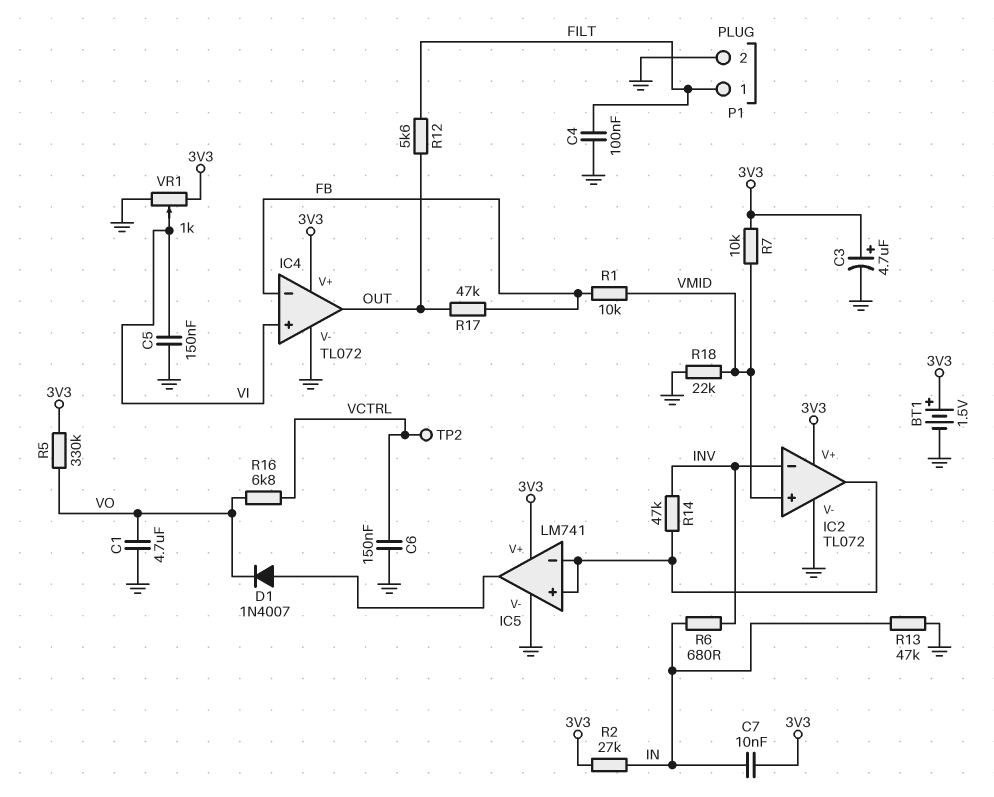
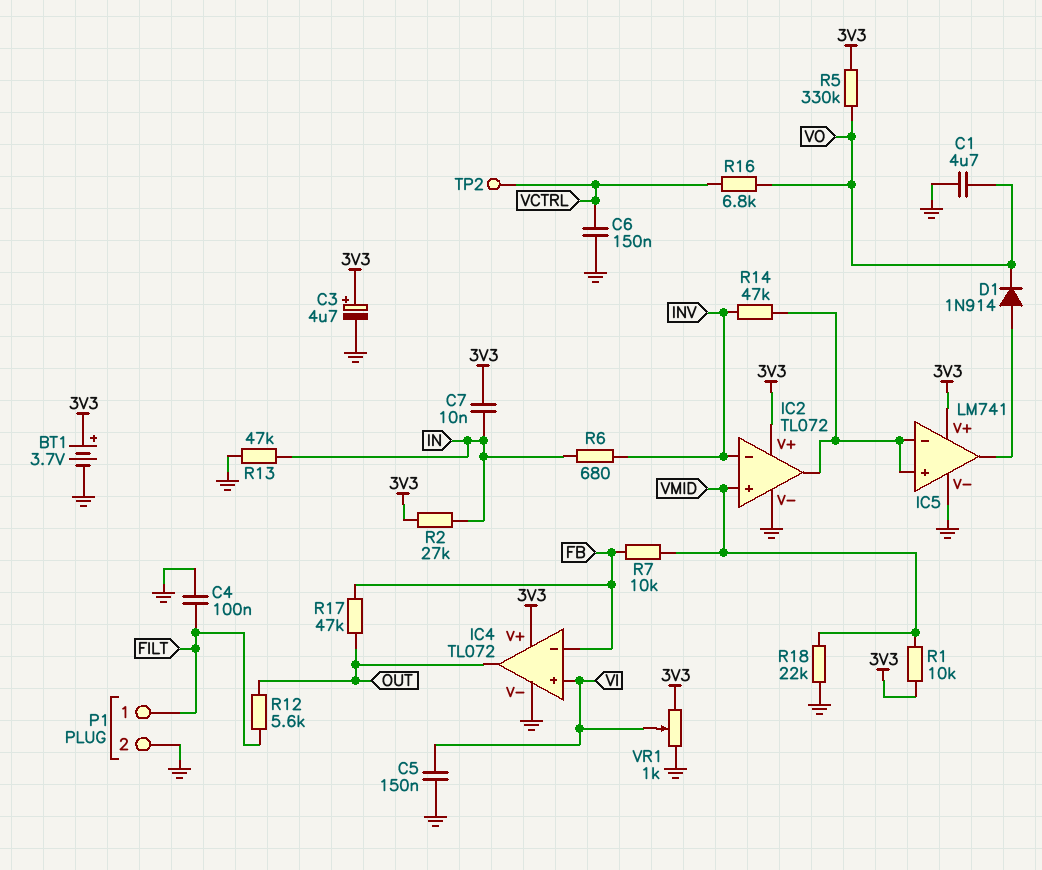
BT1: 1.5V (plus 3V3, minus GND) -> 3.7V (plus 3V3, minus GND)
D1: diode 1N4007 (A IC5/out, K VO) -> diode 1N914 (A IC5/out, K VO)
R1: 10k (FB, VMID) -> 10k (3V3, VMID)
R7: 10k (3V3, VMID) -> 10k (FB, VMID)

